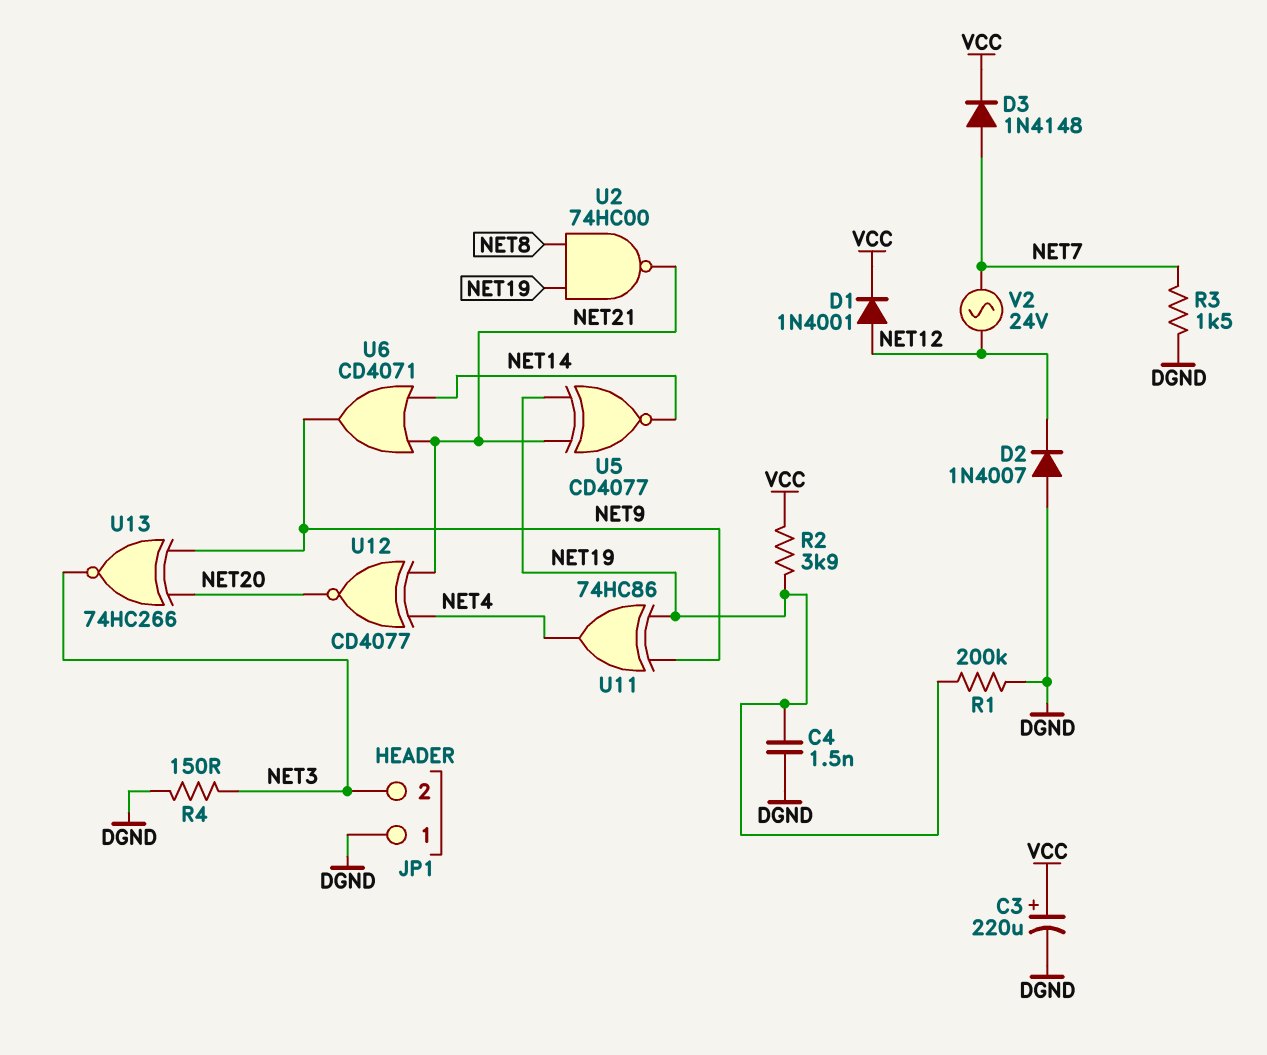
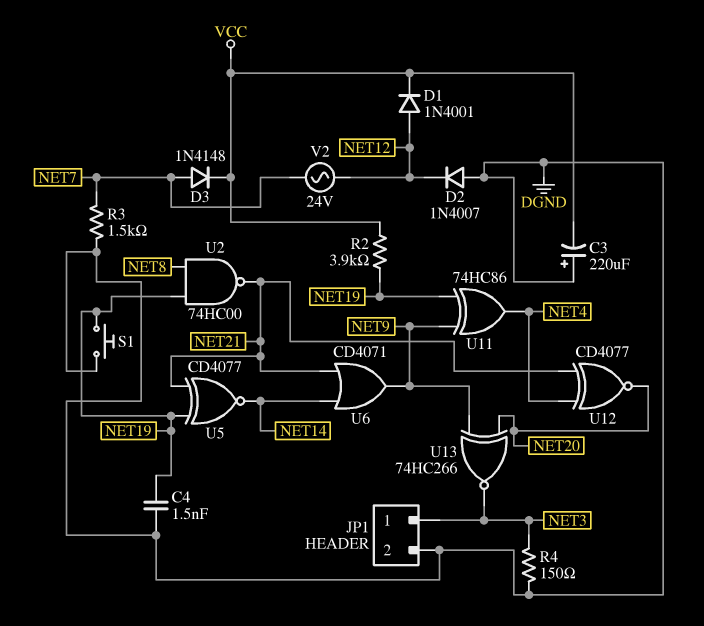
C3: 220uF (plus VCC, minus DGND) -> 220uF (plus DGND, minus VCC)
JP1 pin 1: DGND -> NET3
JP1 pin 2: NET3 -> DGND
R1: 200k (DGND, NET19) -> none
S1: none -> button (DGND, NET19)

